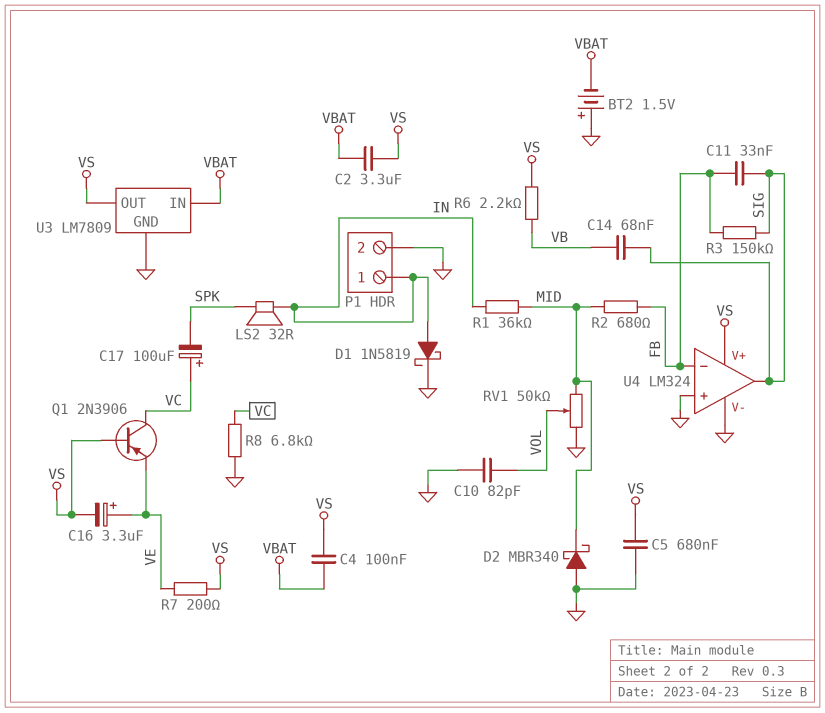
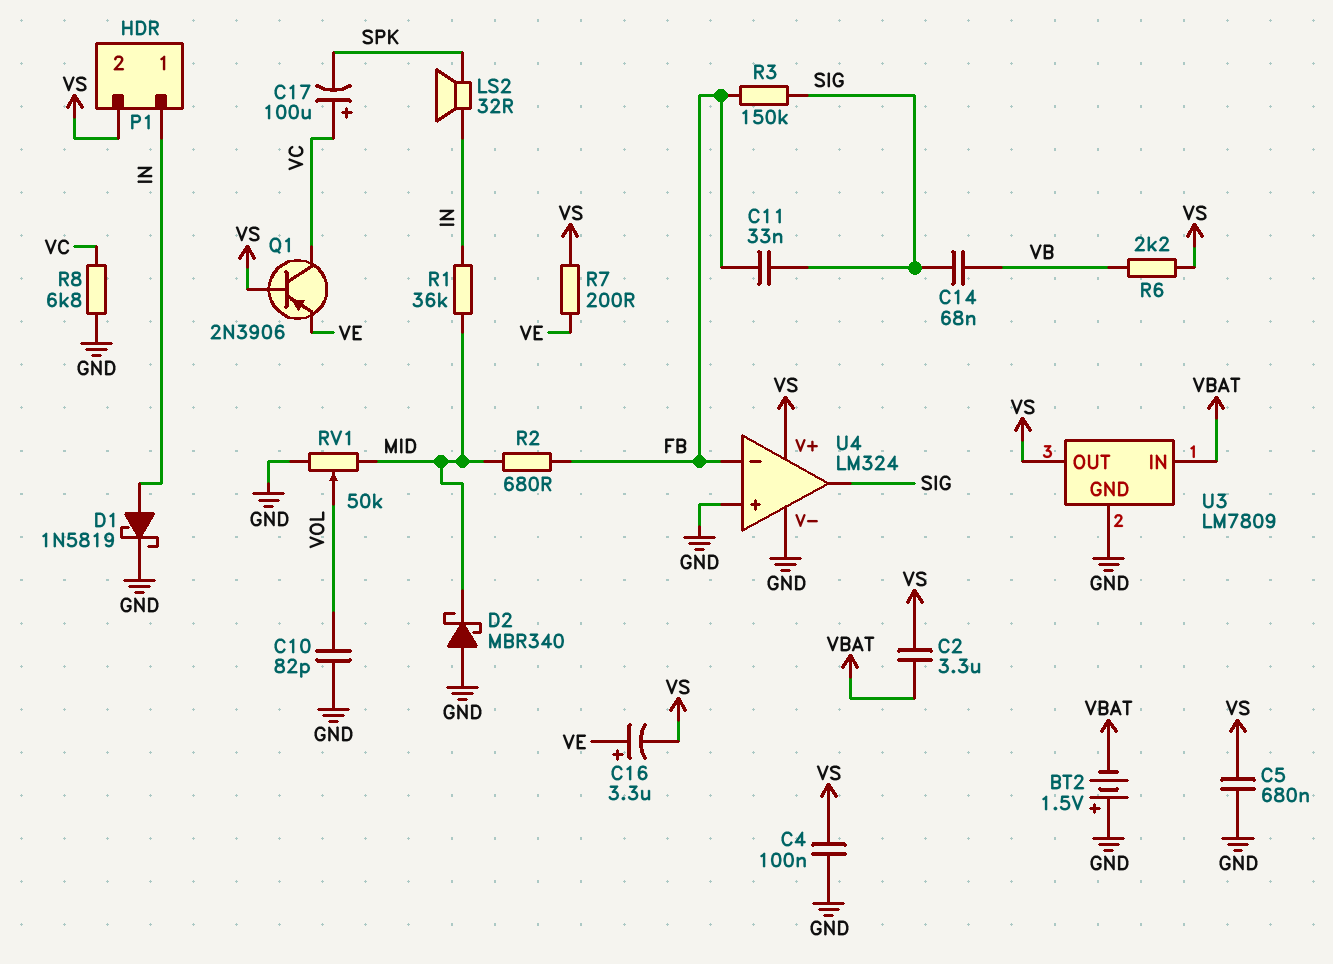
C4: 100nF (VBAT, VS) -> 100nF (GND, VS)
P1 pin 2: GND -> VS

